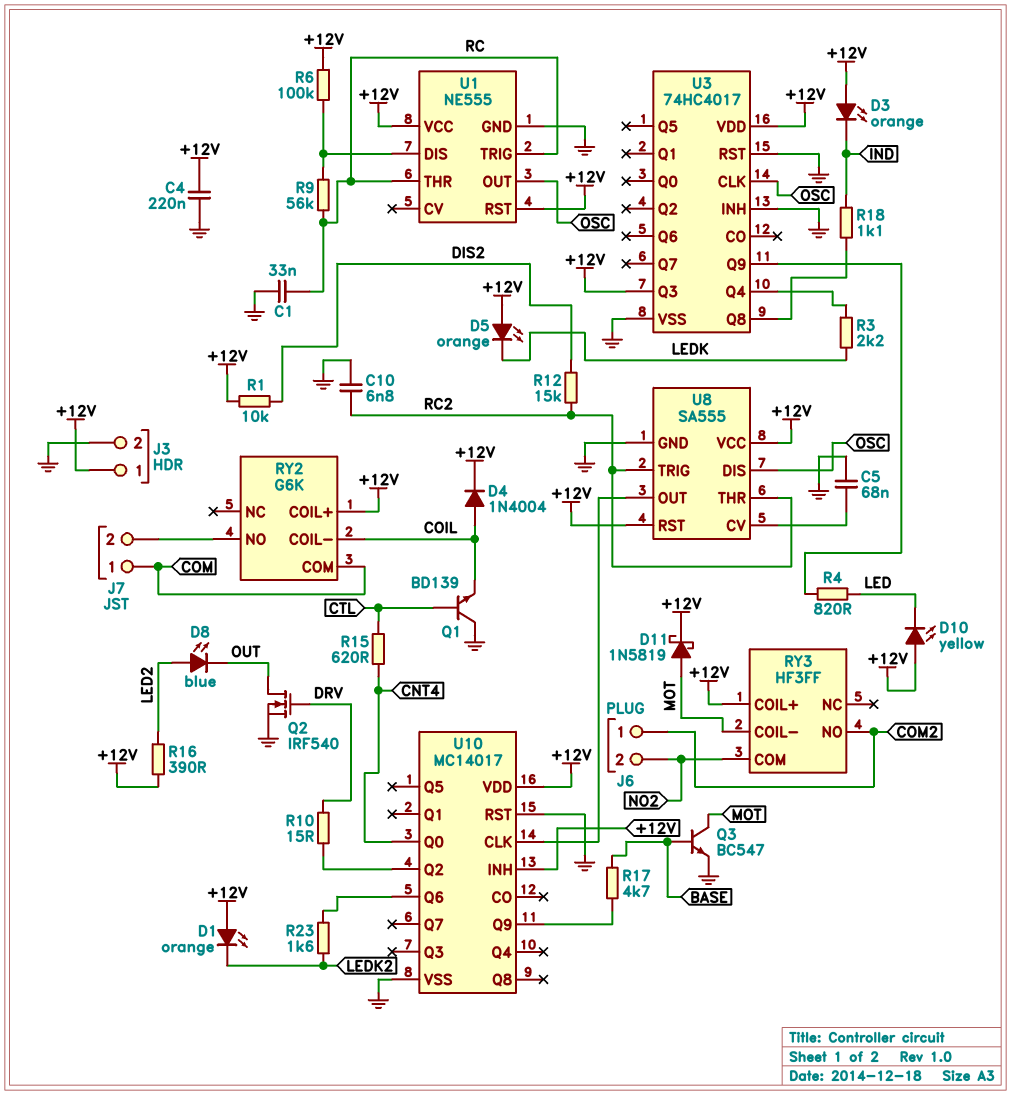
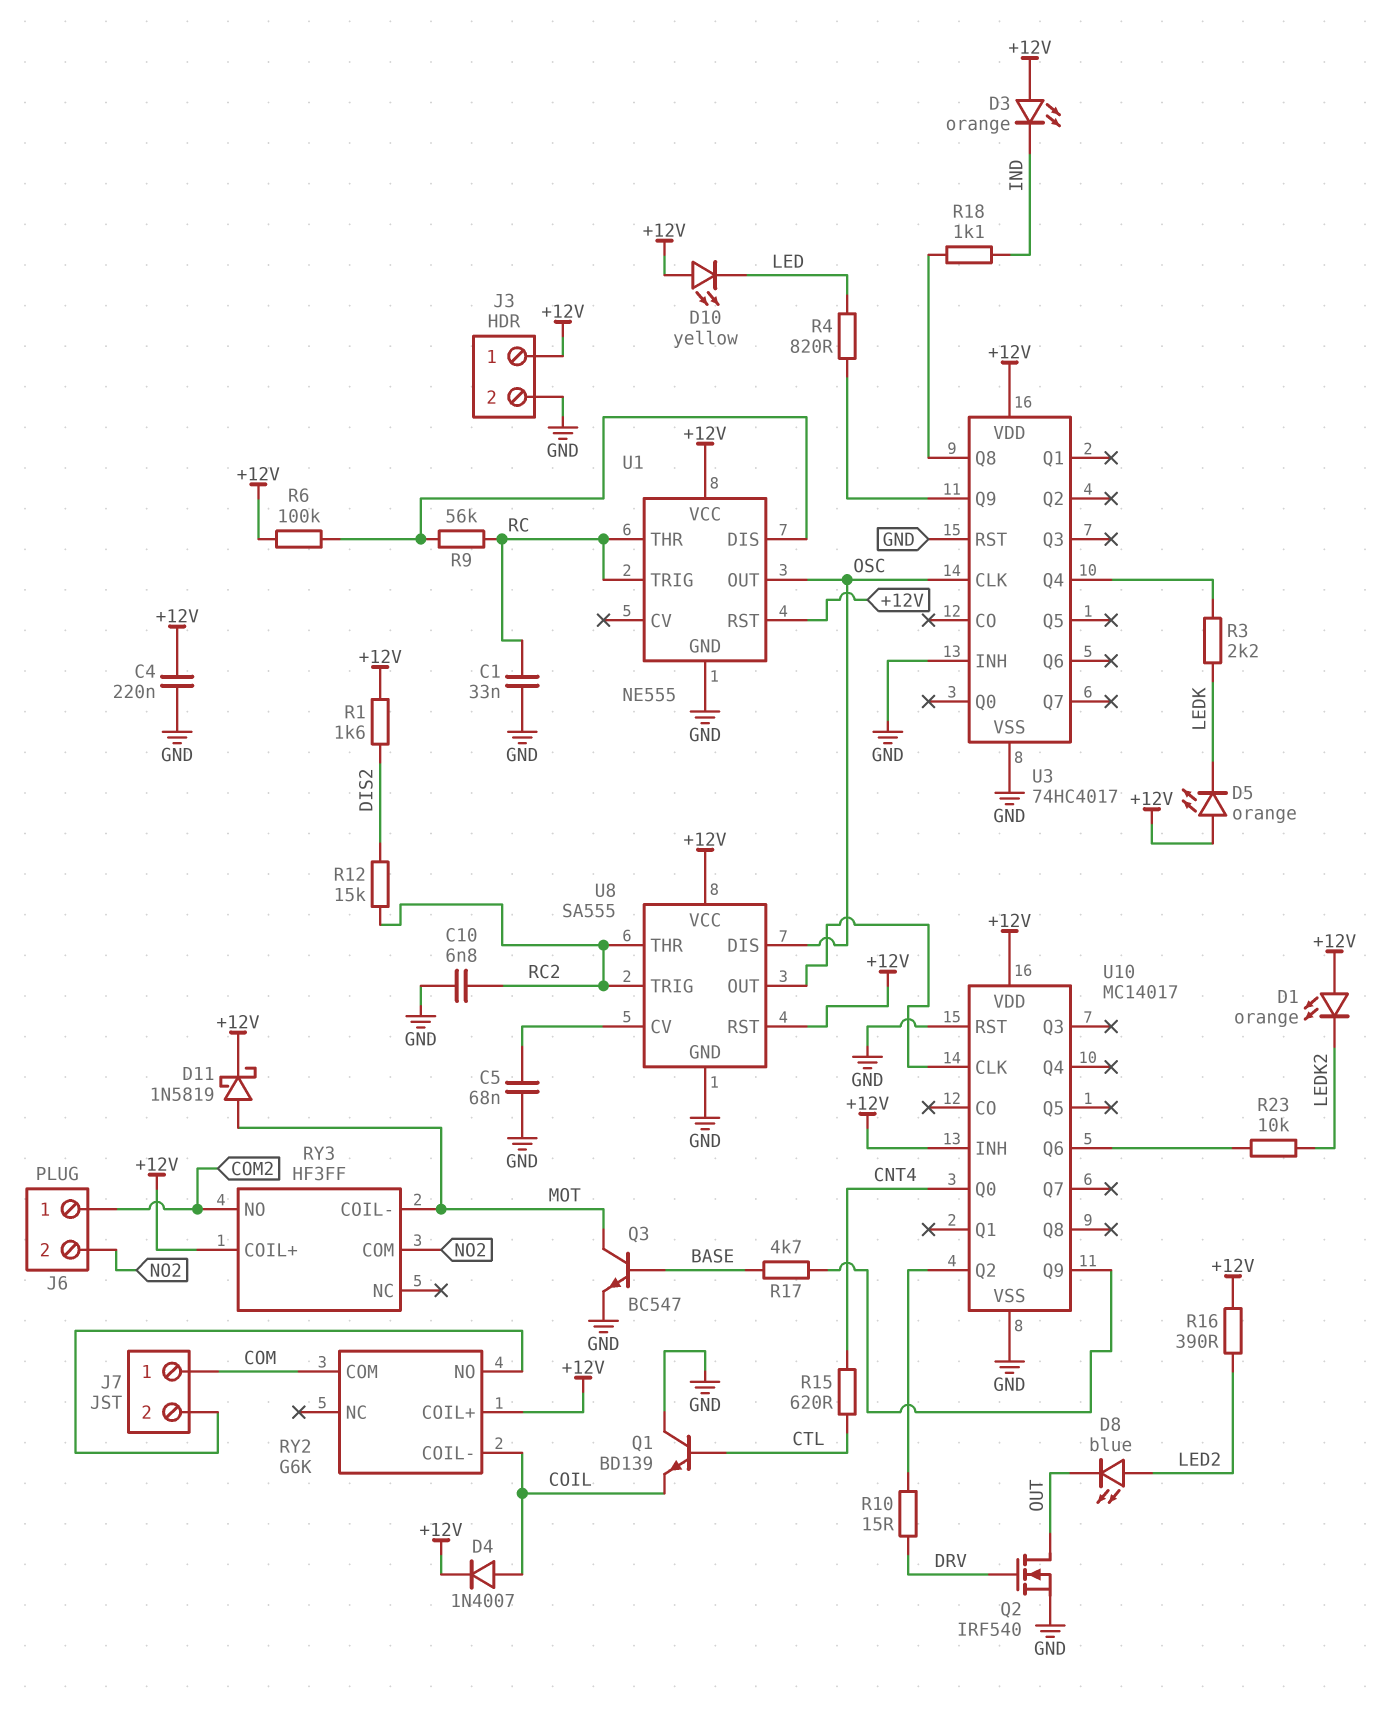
D4: diode 1N4004 (A COIL, K +12V) -> diode 1N4007 (A COIL, K +12V)
R1: 10k (+12V, DIS2) -> 1.6k (+12V, DIS2)
R23: 1.6k (LEDK2, U10/Q6) -> 10k (LEDK2, U10/Q6)
U3 pin Q3: +12V -> none

